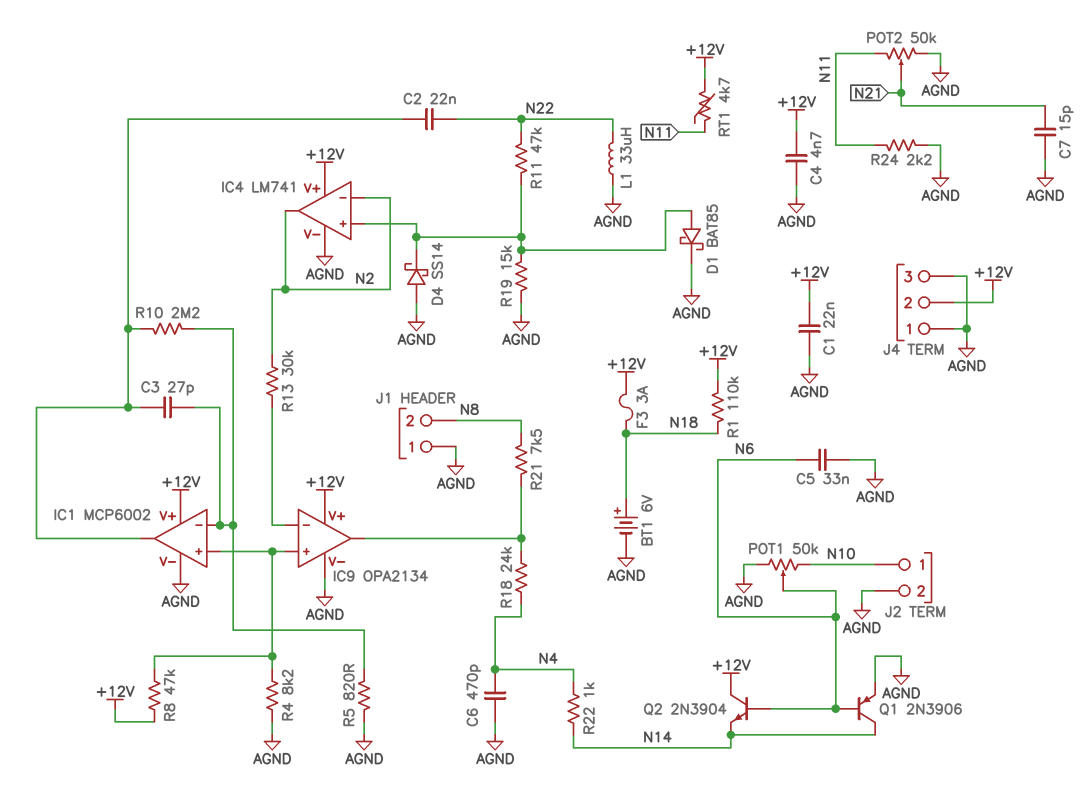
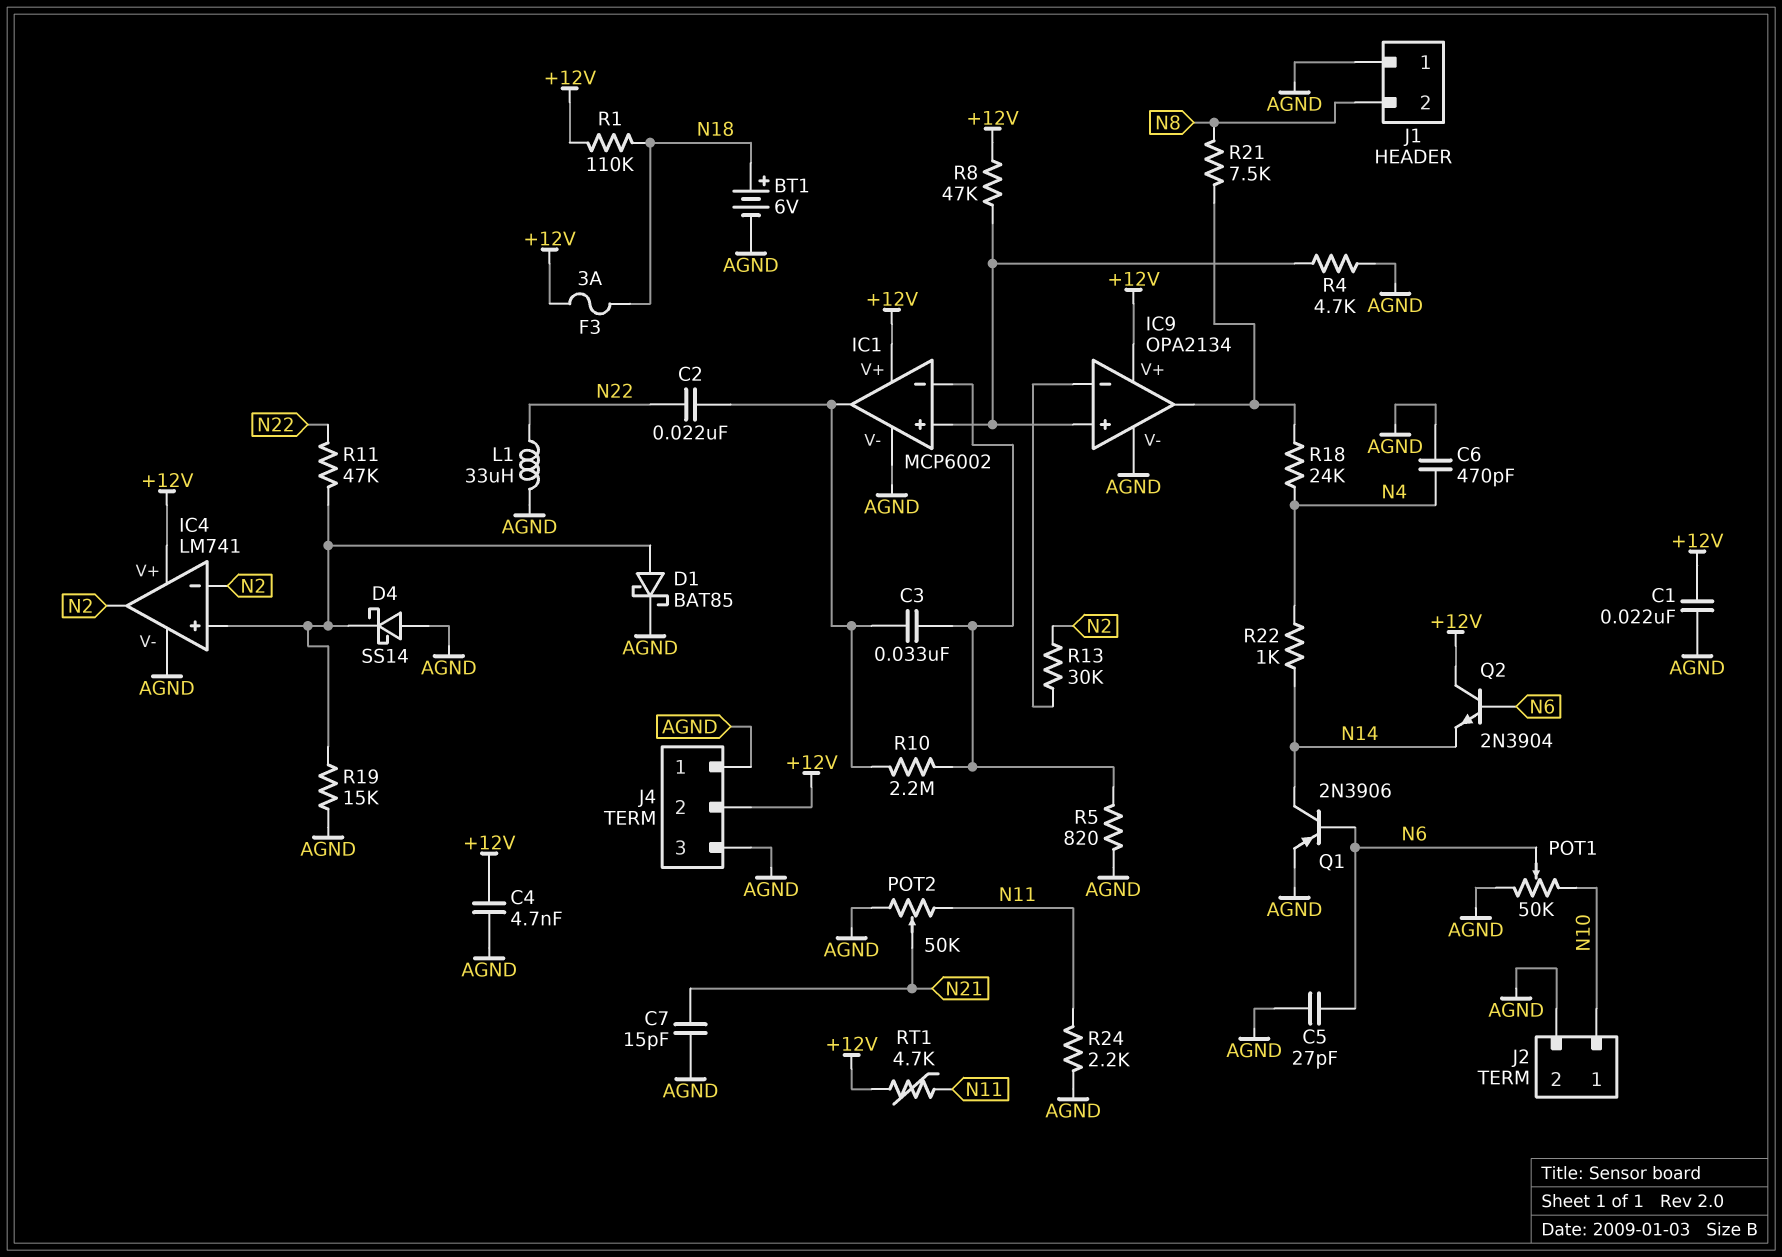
C3: 27pF (IC1/in-, IC1/out) -> 33nF (IC1/in-, IC1/out)
C5: 33nF (AGND, N6) -> 27pF (AGND, N6)
R4: 8.2k (AGND, IC1/in+) -> 4.7k (AGND, IC1/in+)

